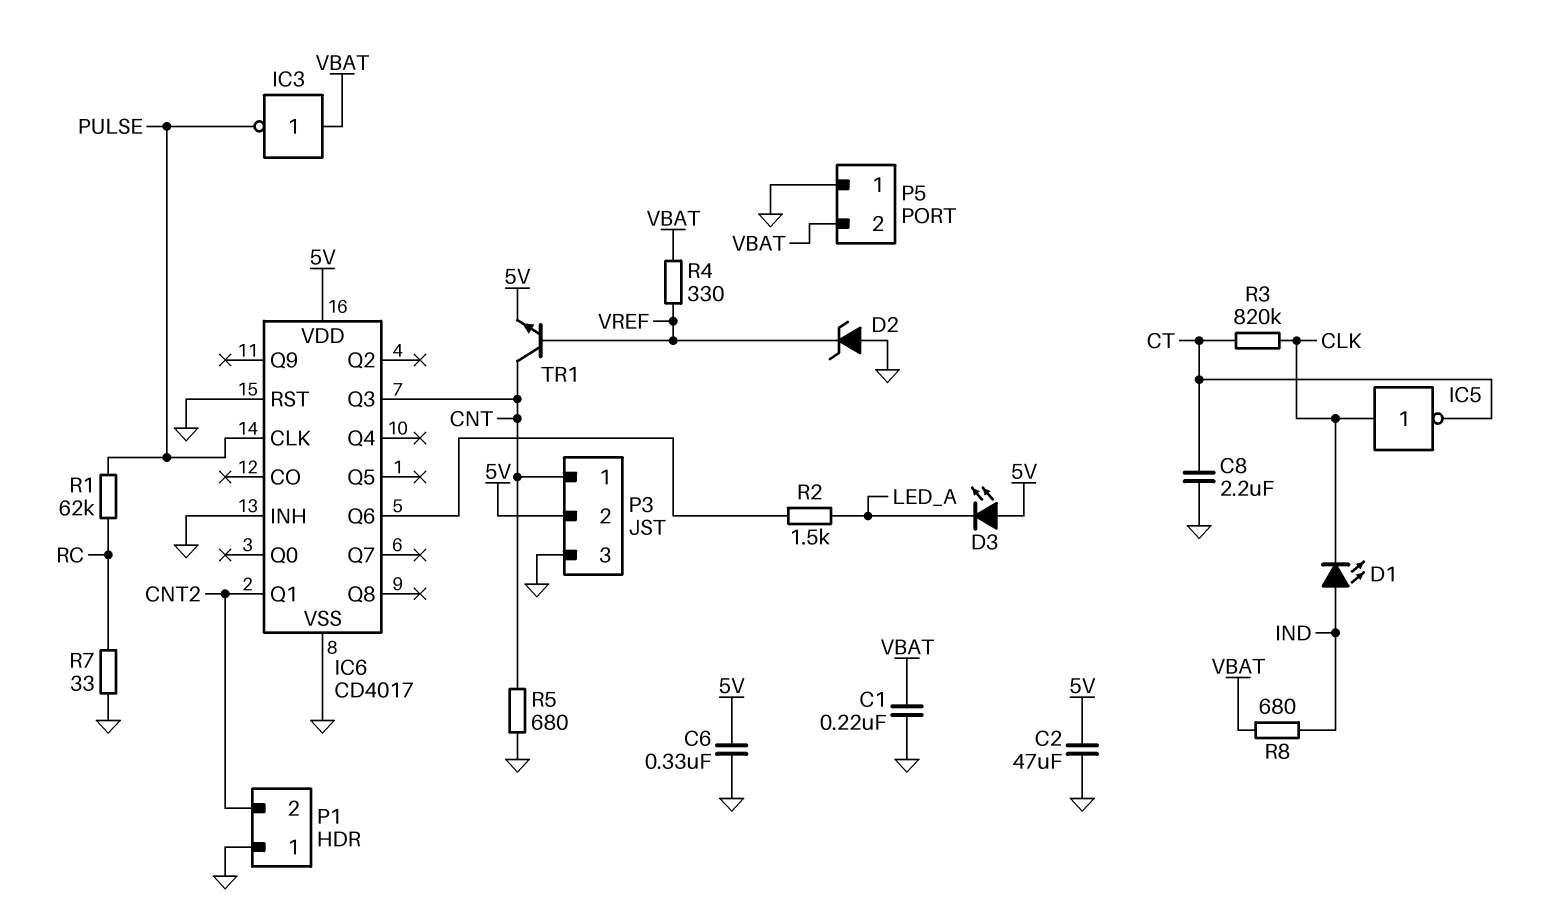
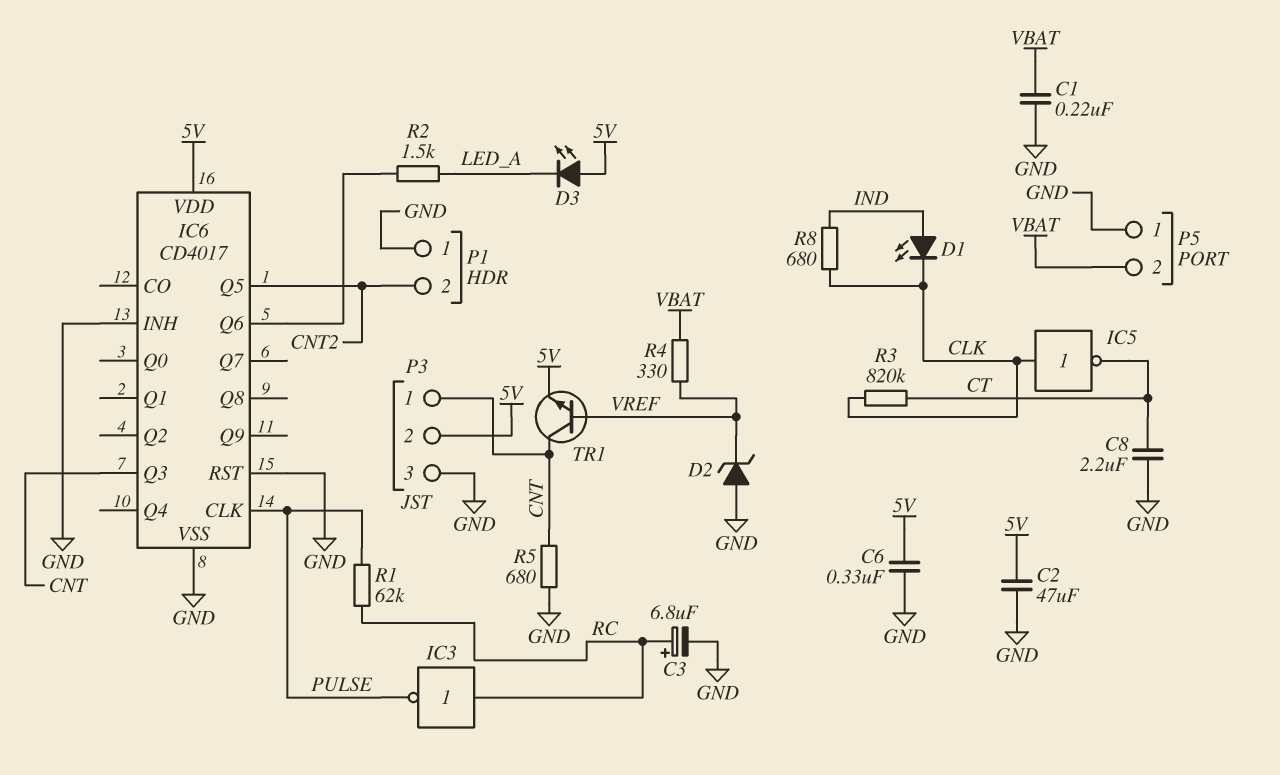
C3: none -> 6.8uF (plus RC, minus GND)
IC3: NOT (in VBAT, out PULSE) -> NOT (in RC, out PULSE)
IC6 pin Q1: CNT2 -> none
IC6 pin Q5: none -> CNT2
R7: 33 (GND, RC) -> none
R8: 680 (IND, VBAT) -> 680 (CLK, IND)

